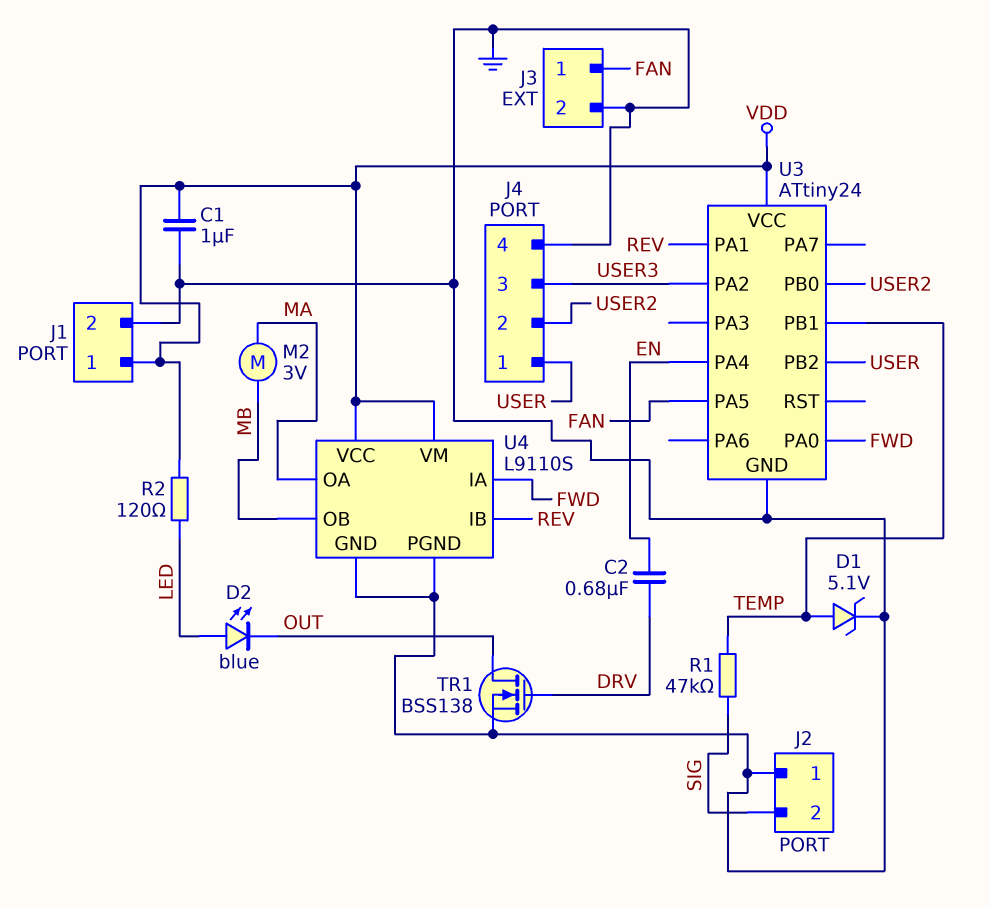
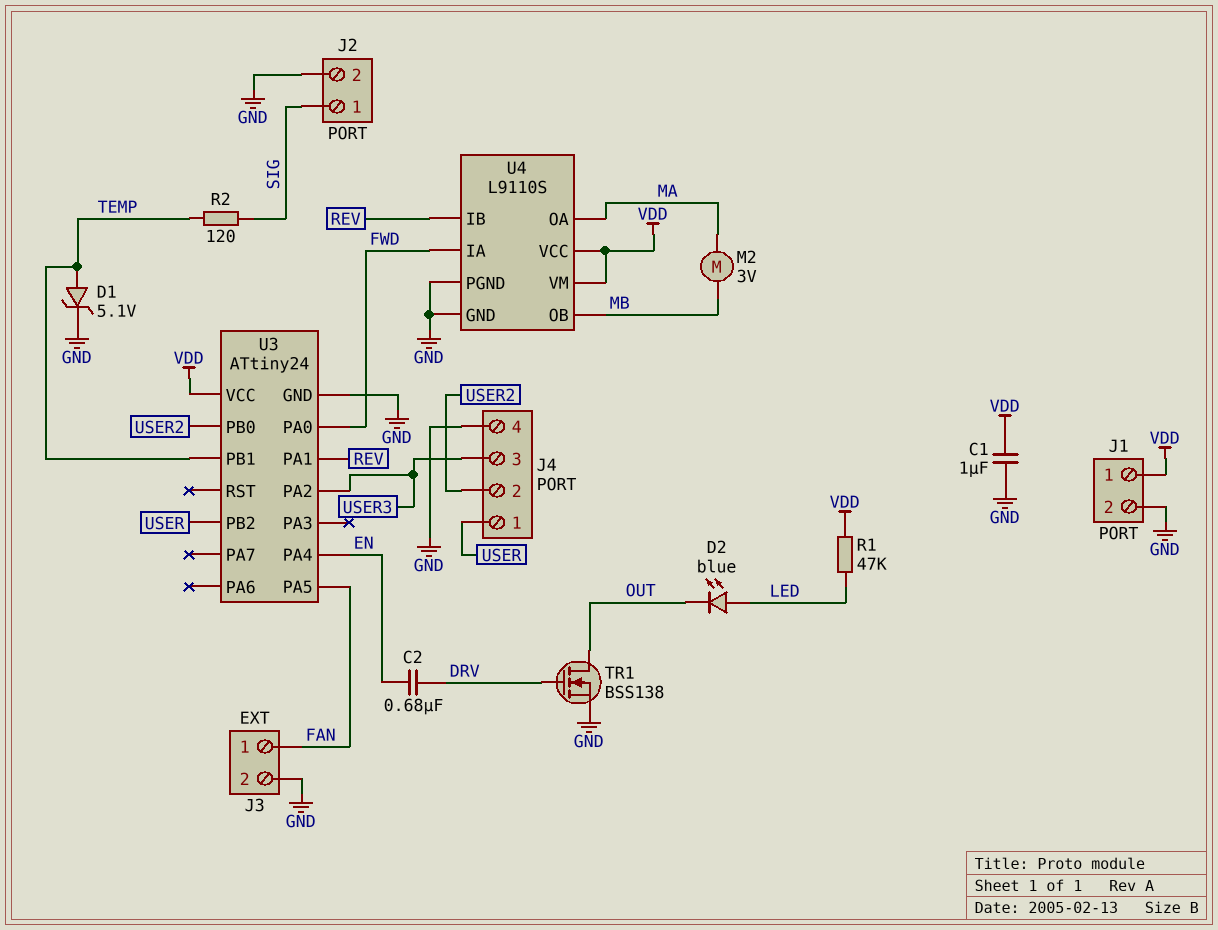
J2 pin 1: GND -> SIG
J2 pin 2: SIG -> GND
R1: 47k (SIG, TEMP) -> 47k (LED, VDD)
R2: 120 (LED, VDD) -> 120 (SIG, TEMP)

